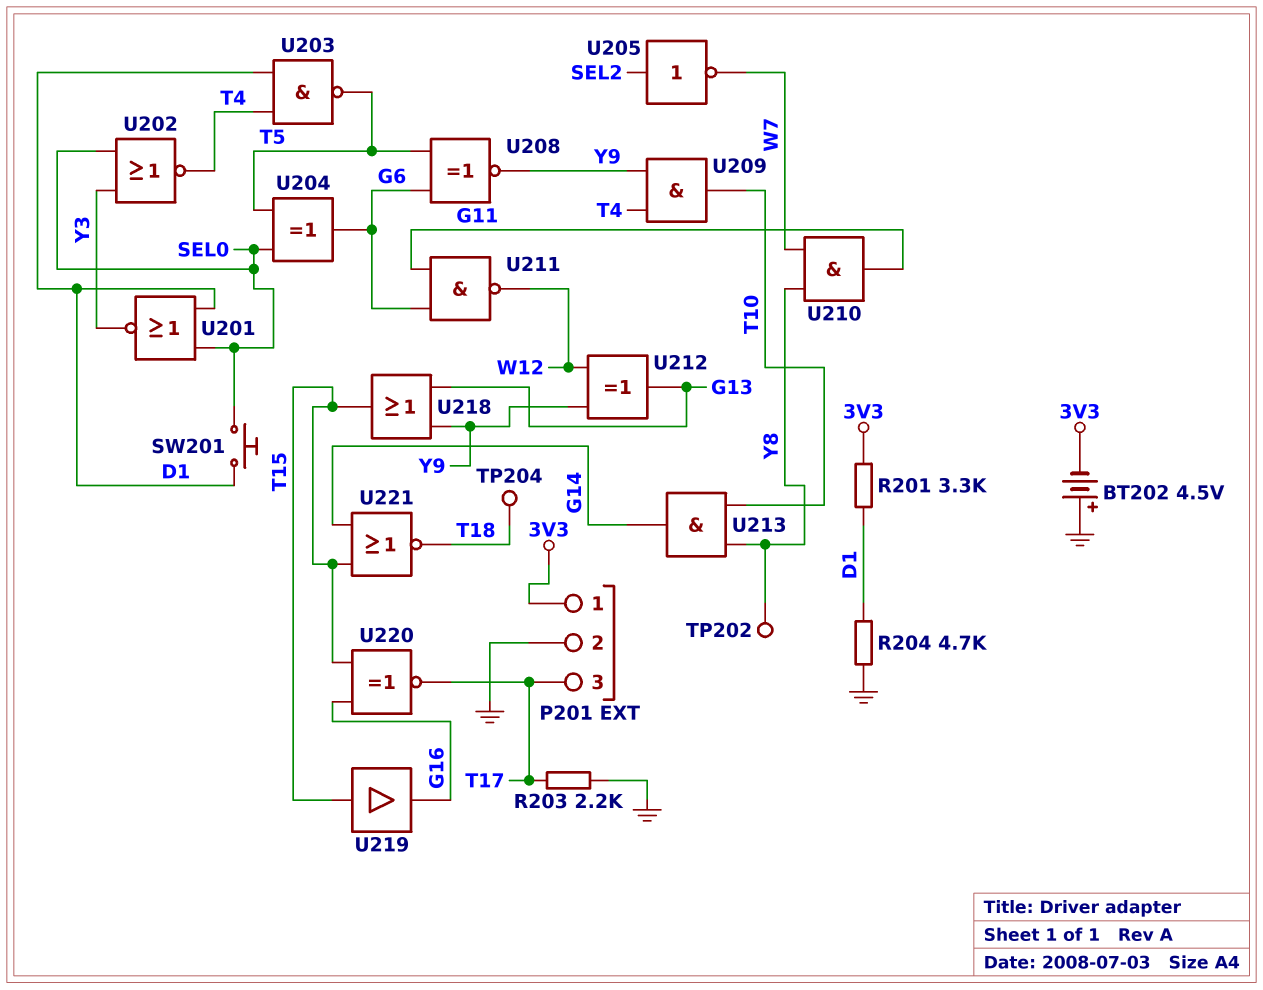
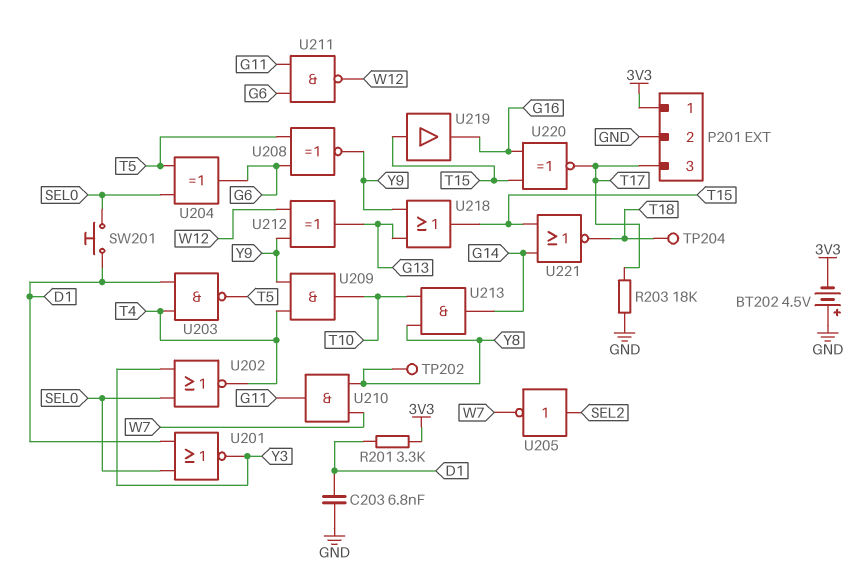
C203: none -> 6.8nF (D1, GND)
R203: 2.2k (GND, T17) -> 18k (GND, T17)
R204: 4.7k (D1, GND) -> none

